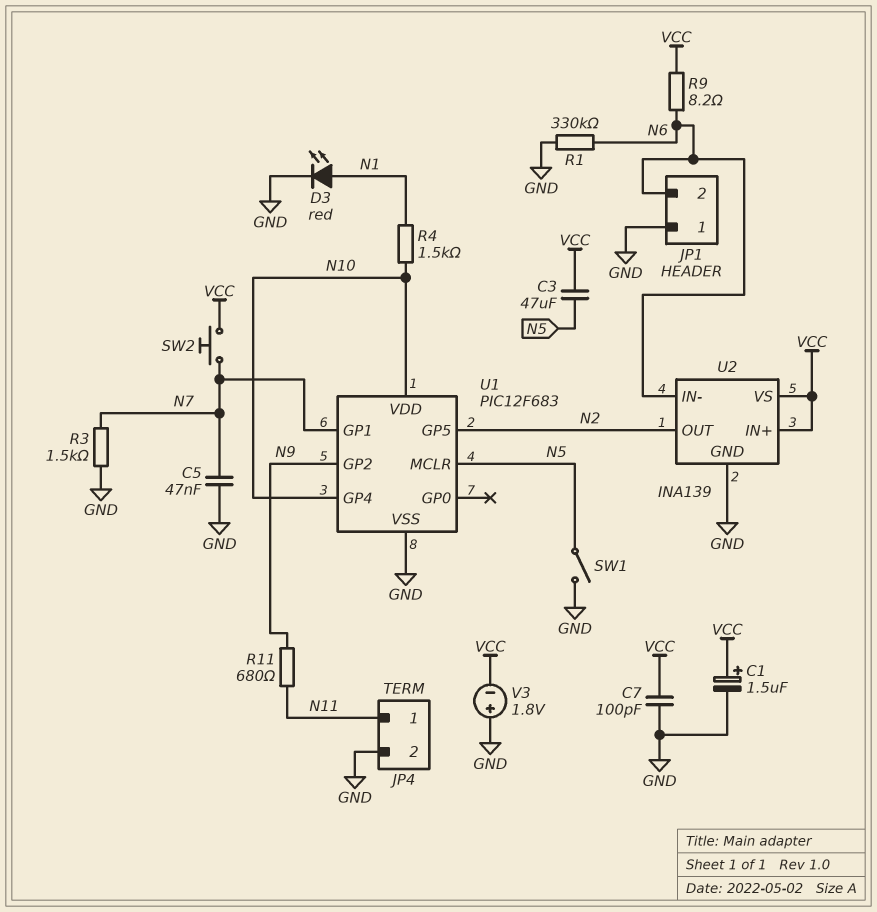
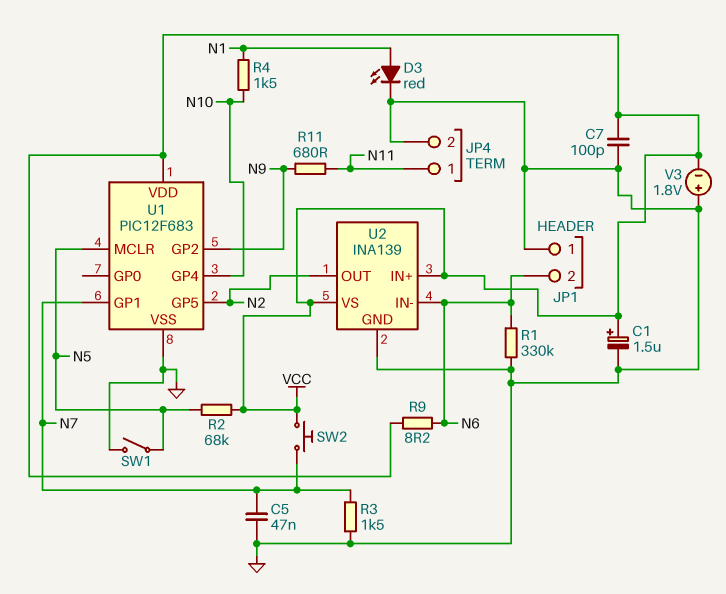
C3: 47uF (N5, VCC) -> none
R2: none -> 68k (N5, VCC)
U1 pin VDD: N10 -> VCC

